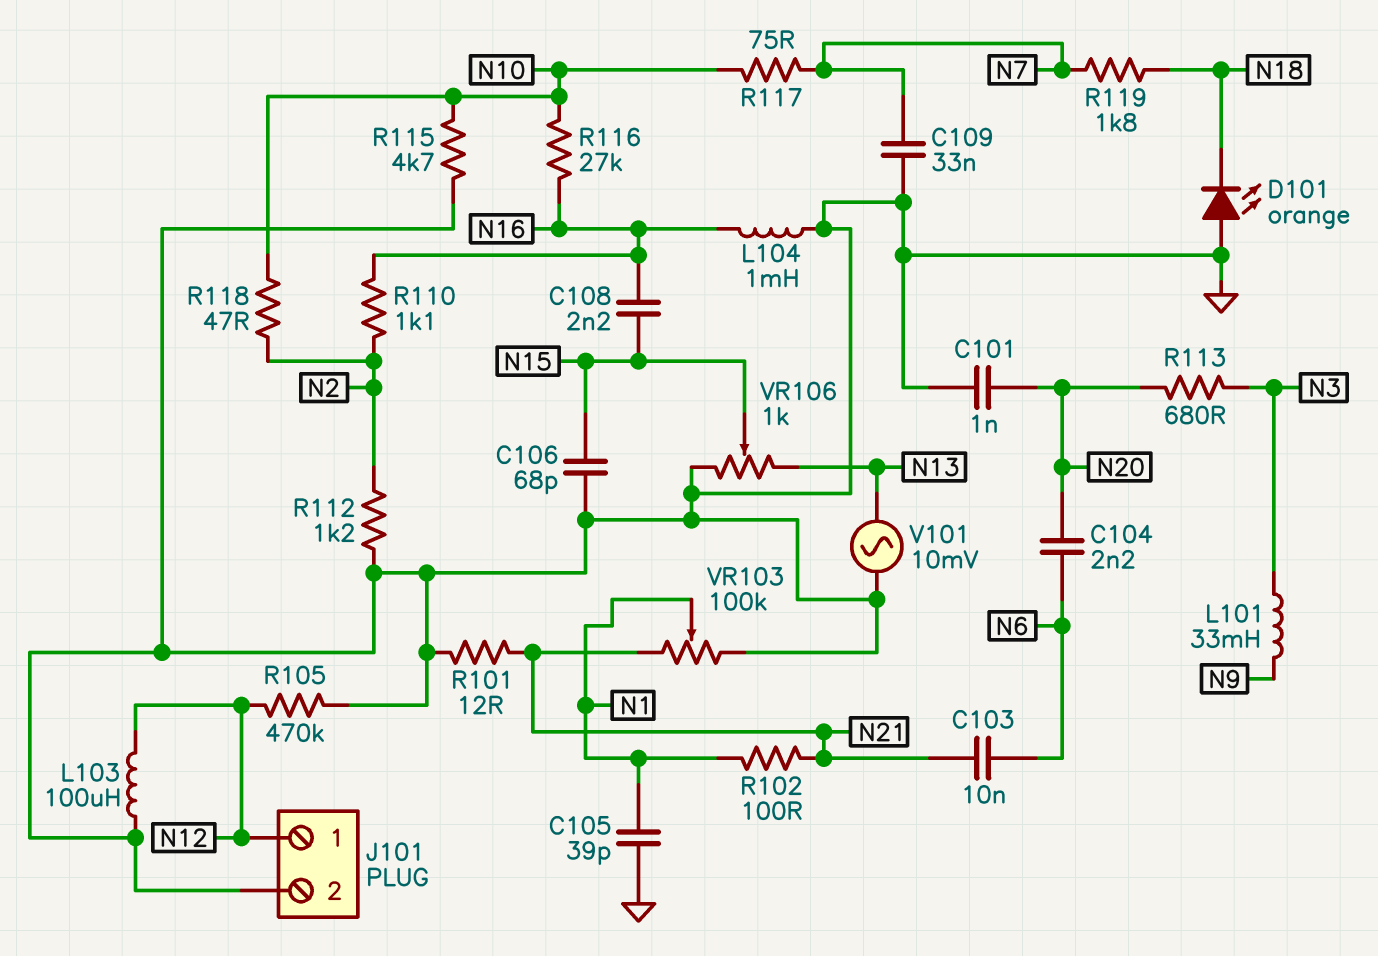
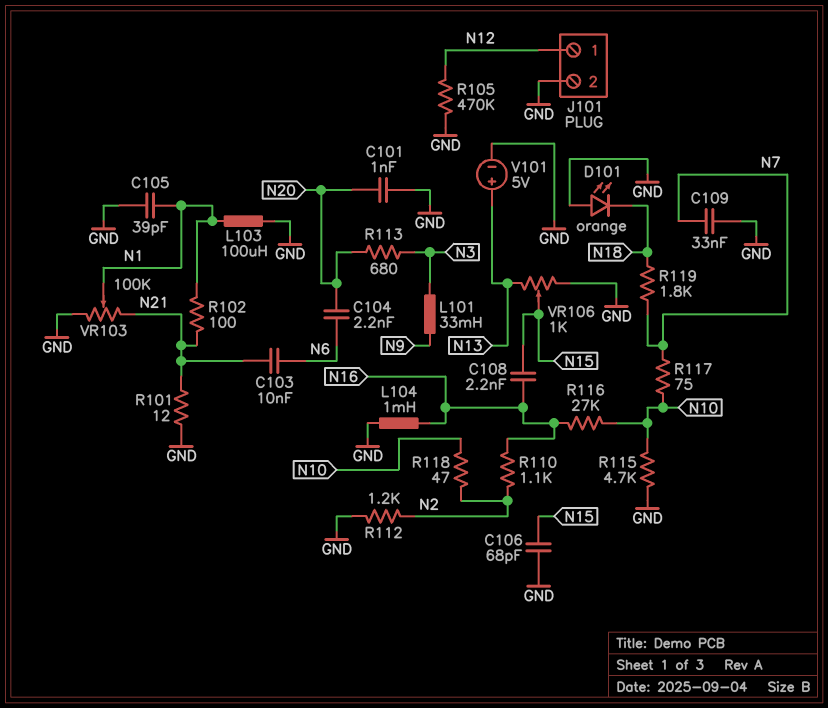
L103: 100uH (GND, N12) -> 100uH (GND, N1)
V101: AC 10mV (GND, N13) -> 5V (plus N13, minus GND)

